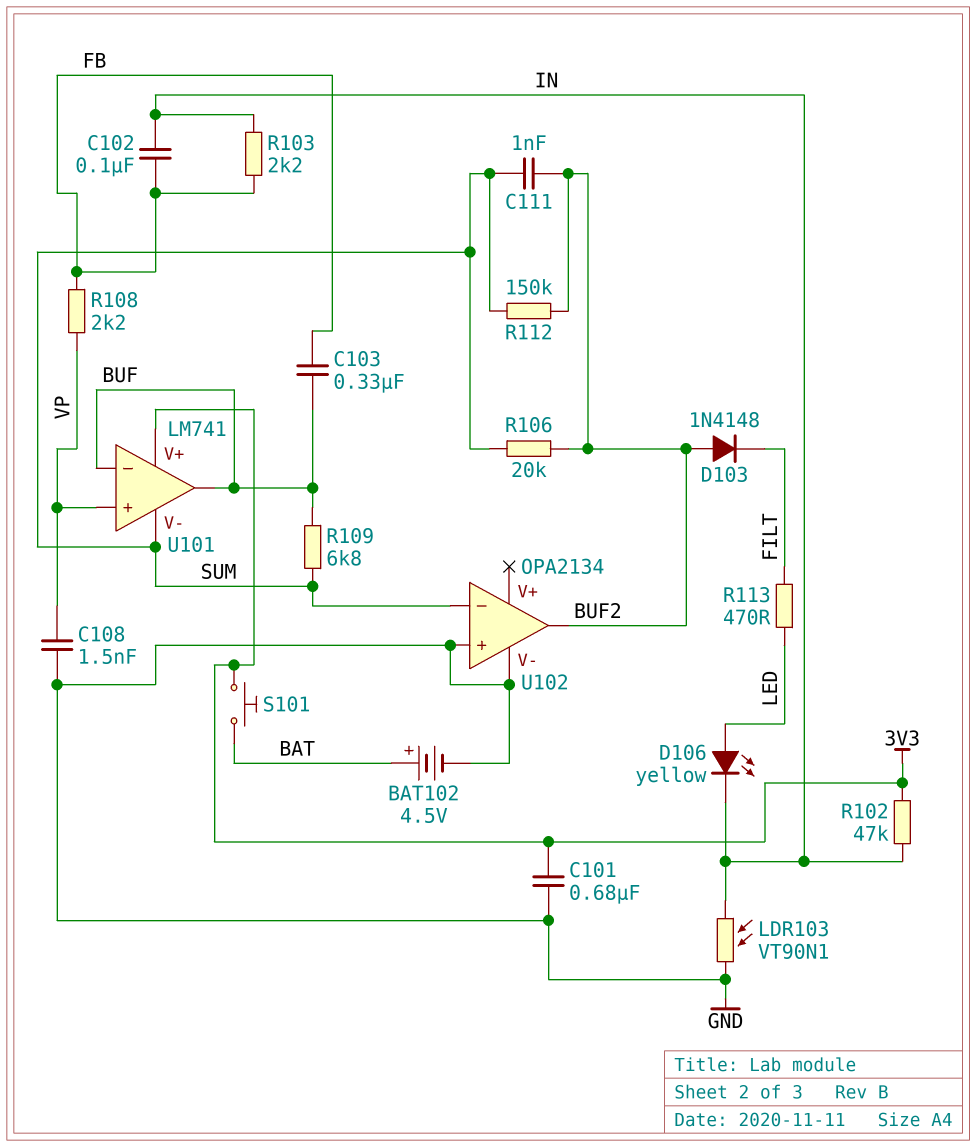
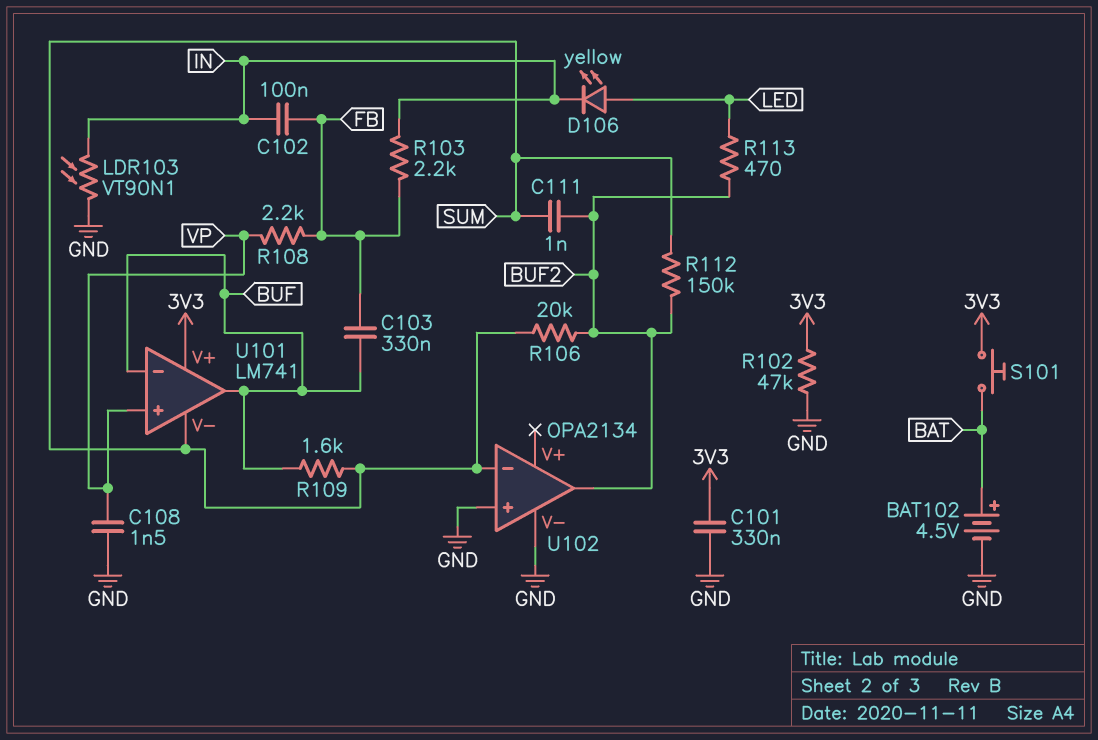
C101: 680nF (3V3, GND) -> 330nF (3V3, GND)
D103: diode 1N4148 (A BUF2, K FILT) -> none
R102: 47k (3V3, IN) -> 47k (3V3, GND)
R109: 6.8k (BUF, SUM) -> 1.6k (BUF, SUM)
R113: 470 (FILT, LED) -> 470 (BUF2, LED)

